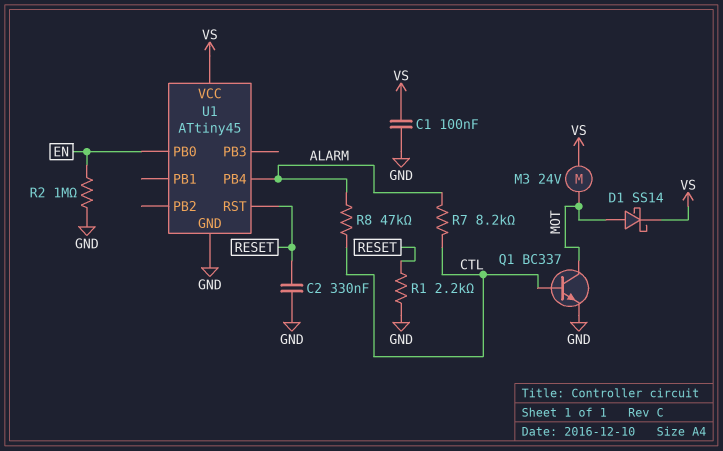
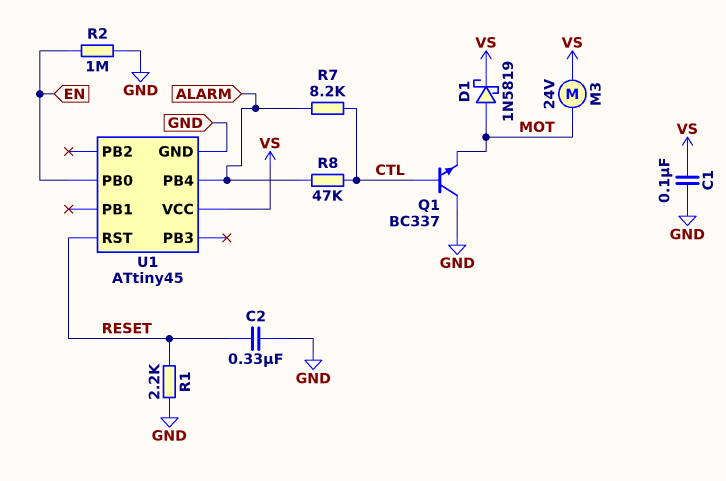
D1: schottky SS14 (A MOT, K VS) -> schottky 1N5819 (A MOT, K VS)
Q1: NPN BC337 (B CTL, C MOT, E GND) -> NPN BC337 (B CTL, C GND, E MOT)

